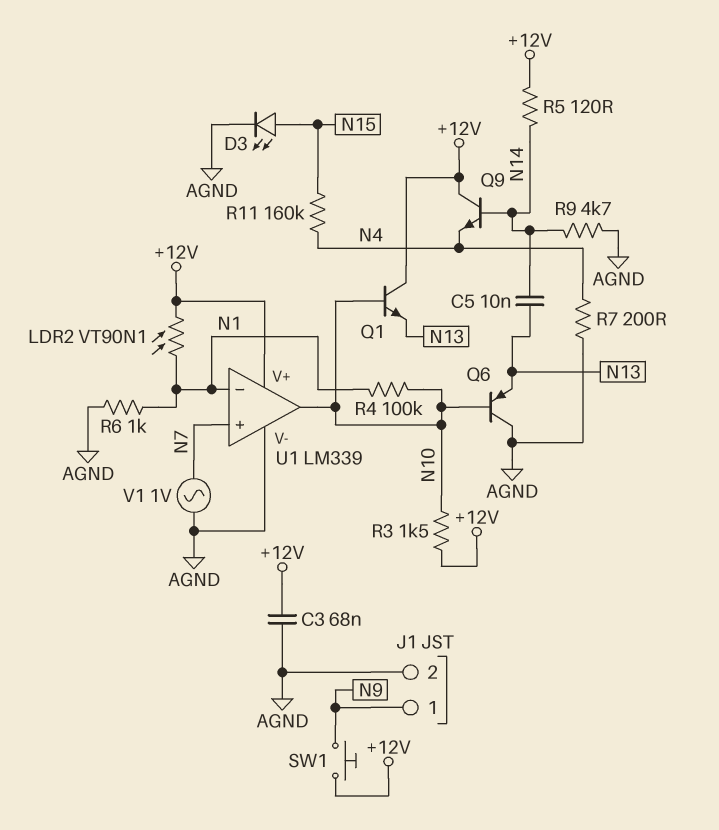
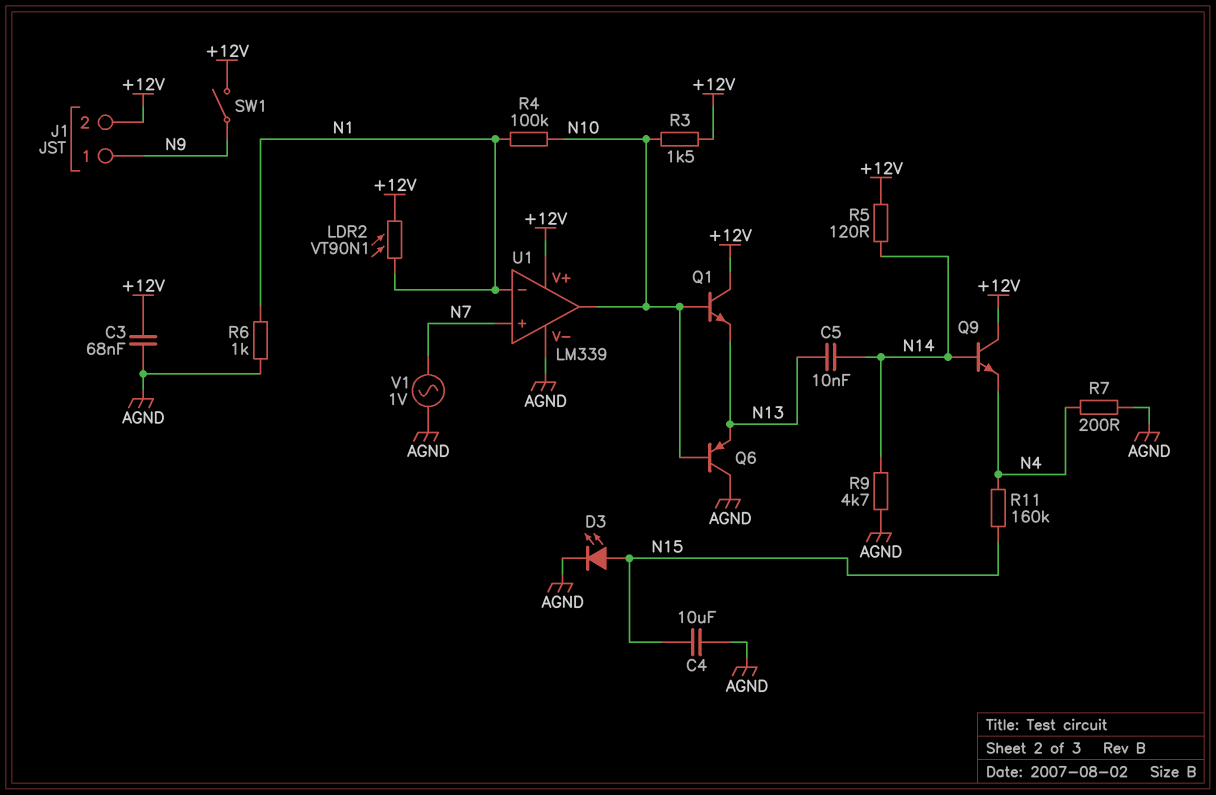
C4: none -> 10uF (AGND, N15)
J1 pin 2: AGND -> +12V
SW1: button (+12V, N9) -> switch (+12V, N9)

